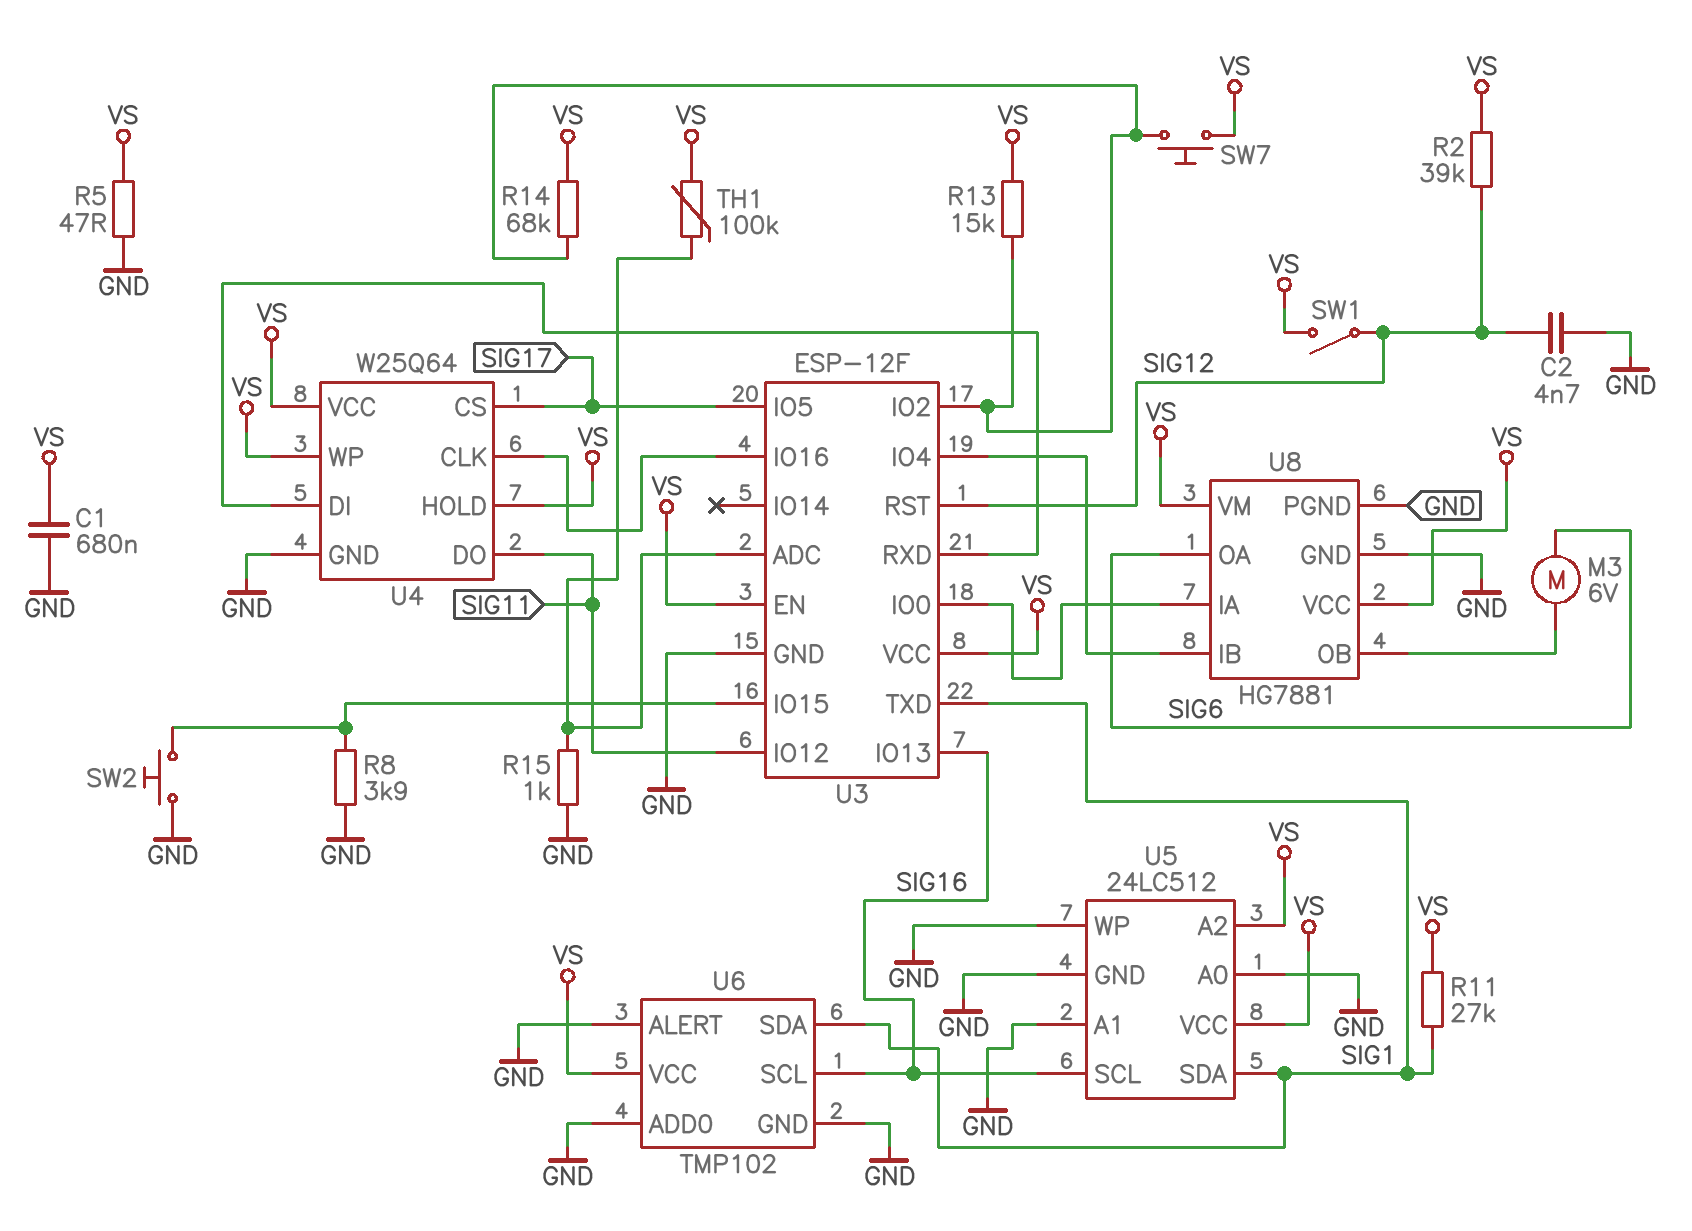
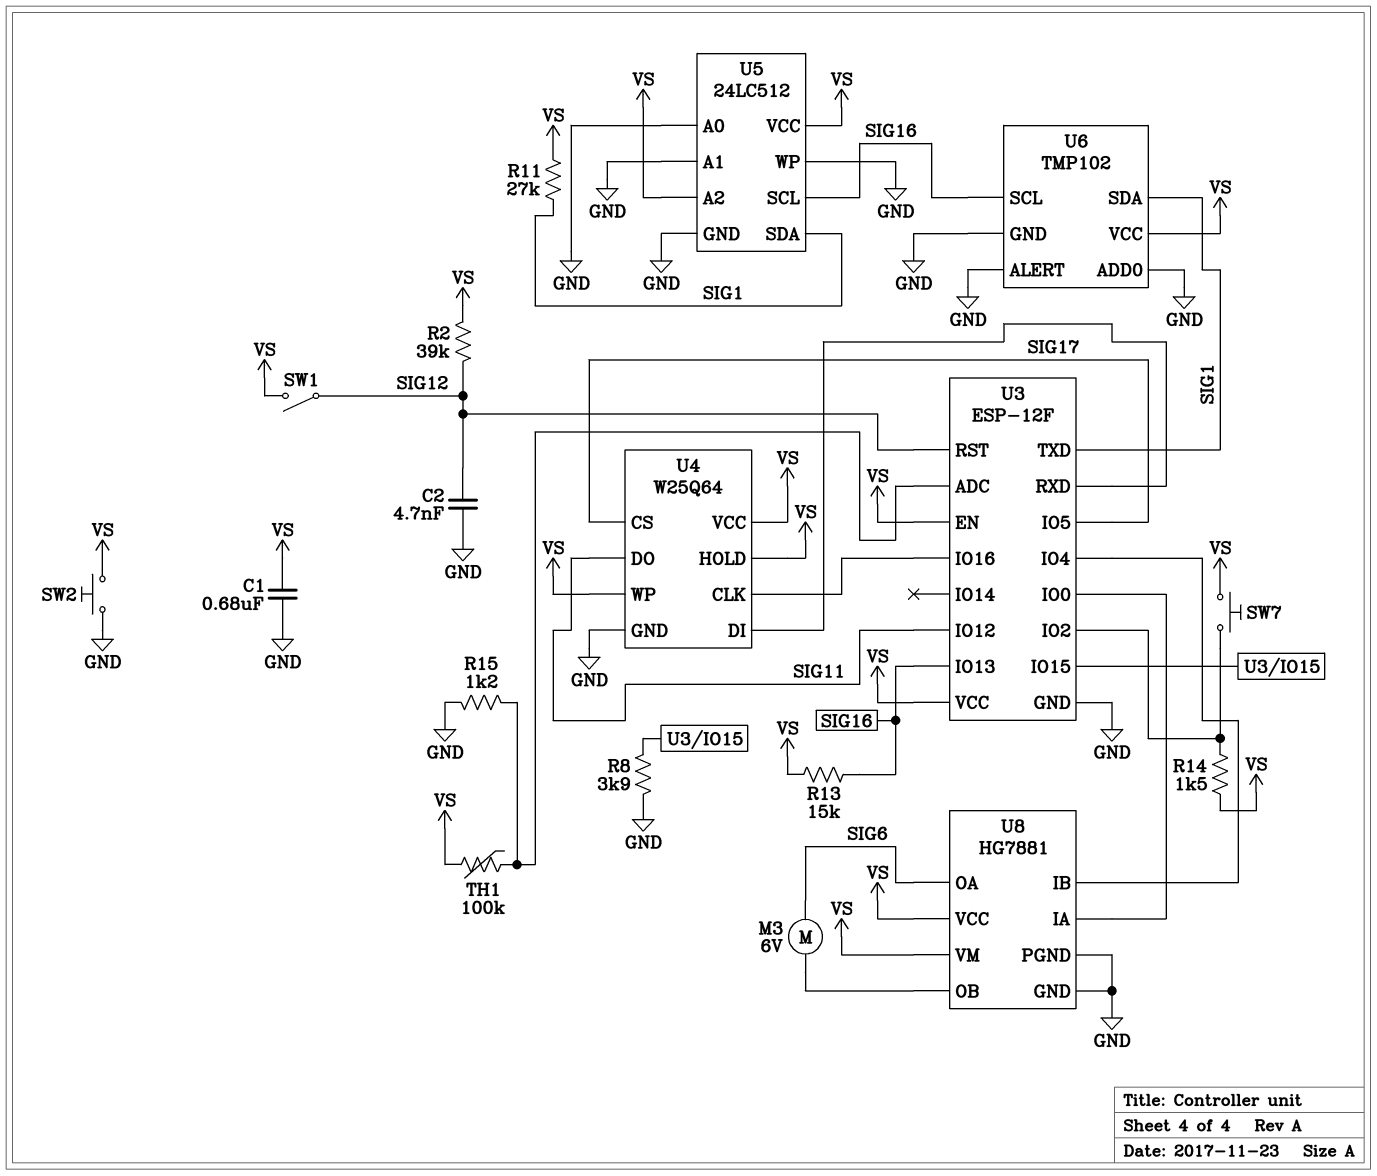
R5: 47 (GND, VS) -> none
R13: 15k (U3/IO2, VS) -> 15k (SIG16, VS)
R14: 68k (U3/IO2, VS) -> 1.5k (U3/IO2, VS)
R15: 1k (GND, U3/ADC) -> 1.2k (GND, U3/ADC)
SW2: button (GND, U3/IO15) -> button (GND, VS)

